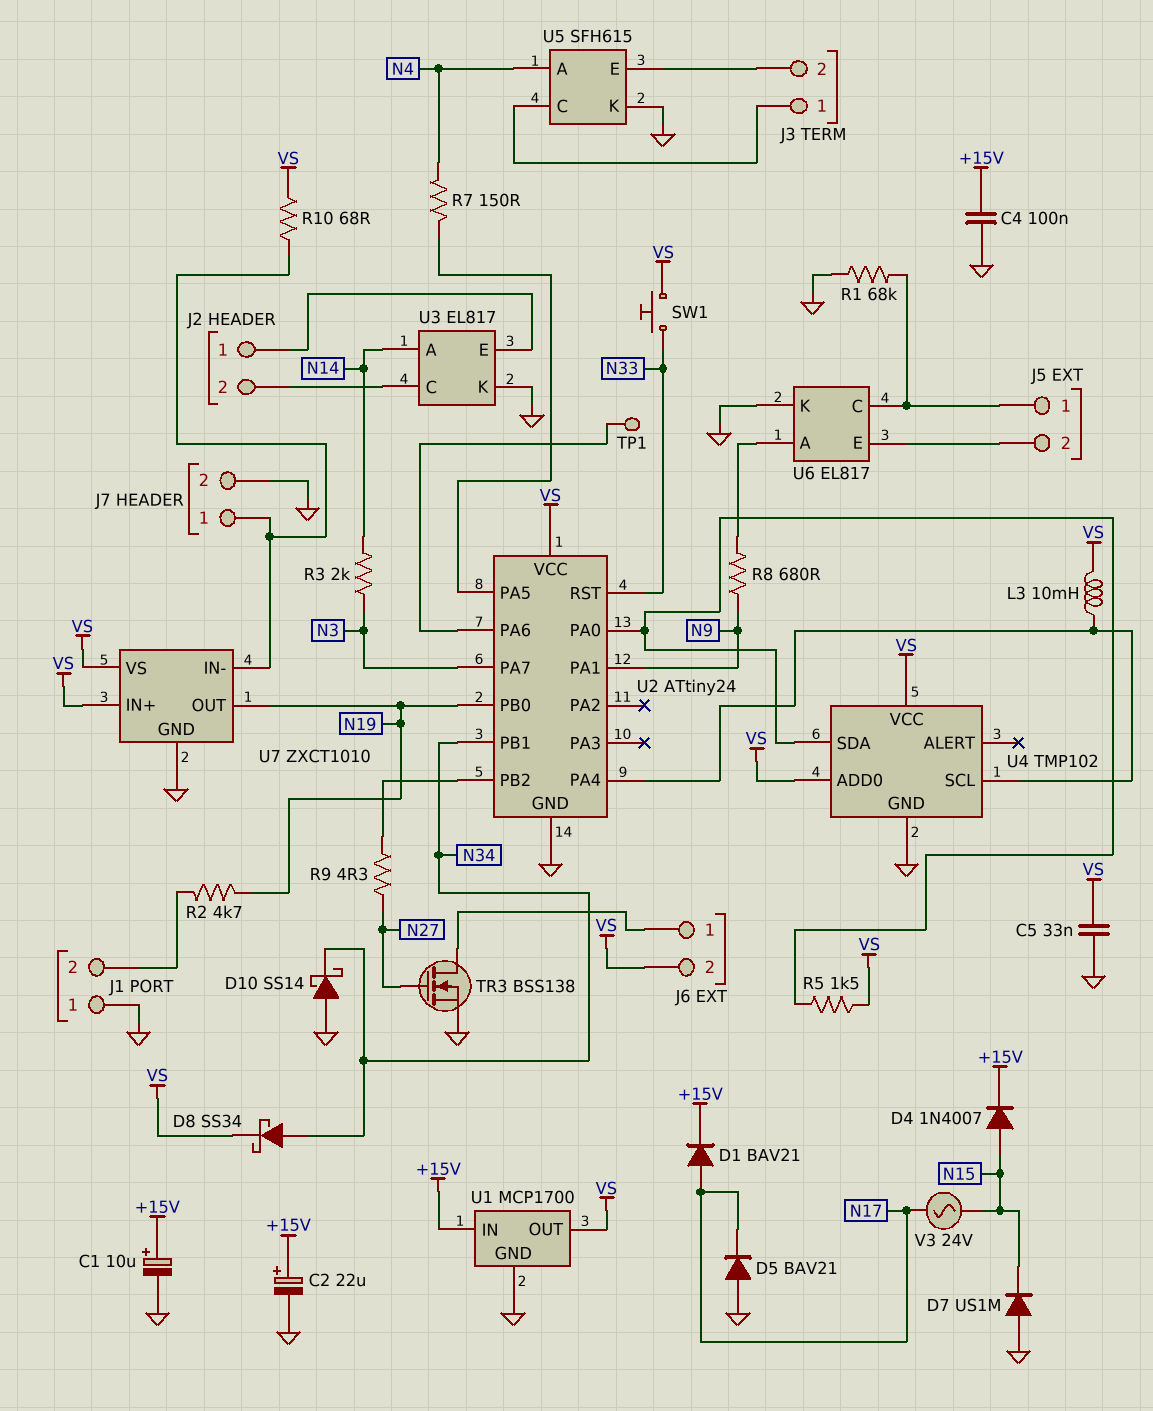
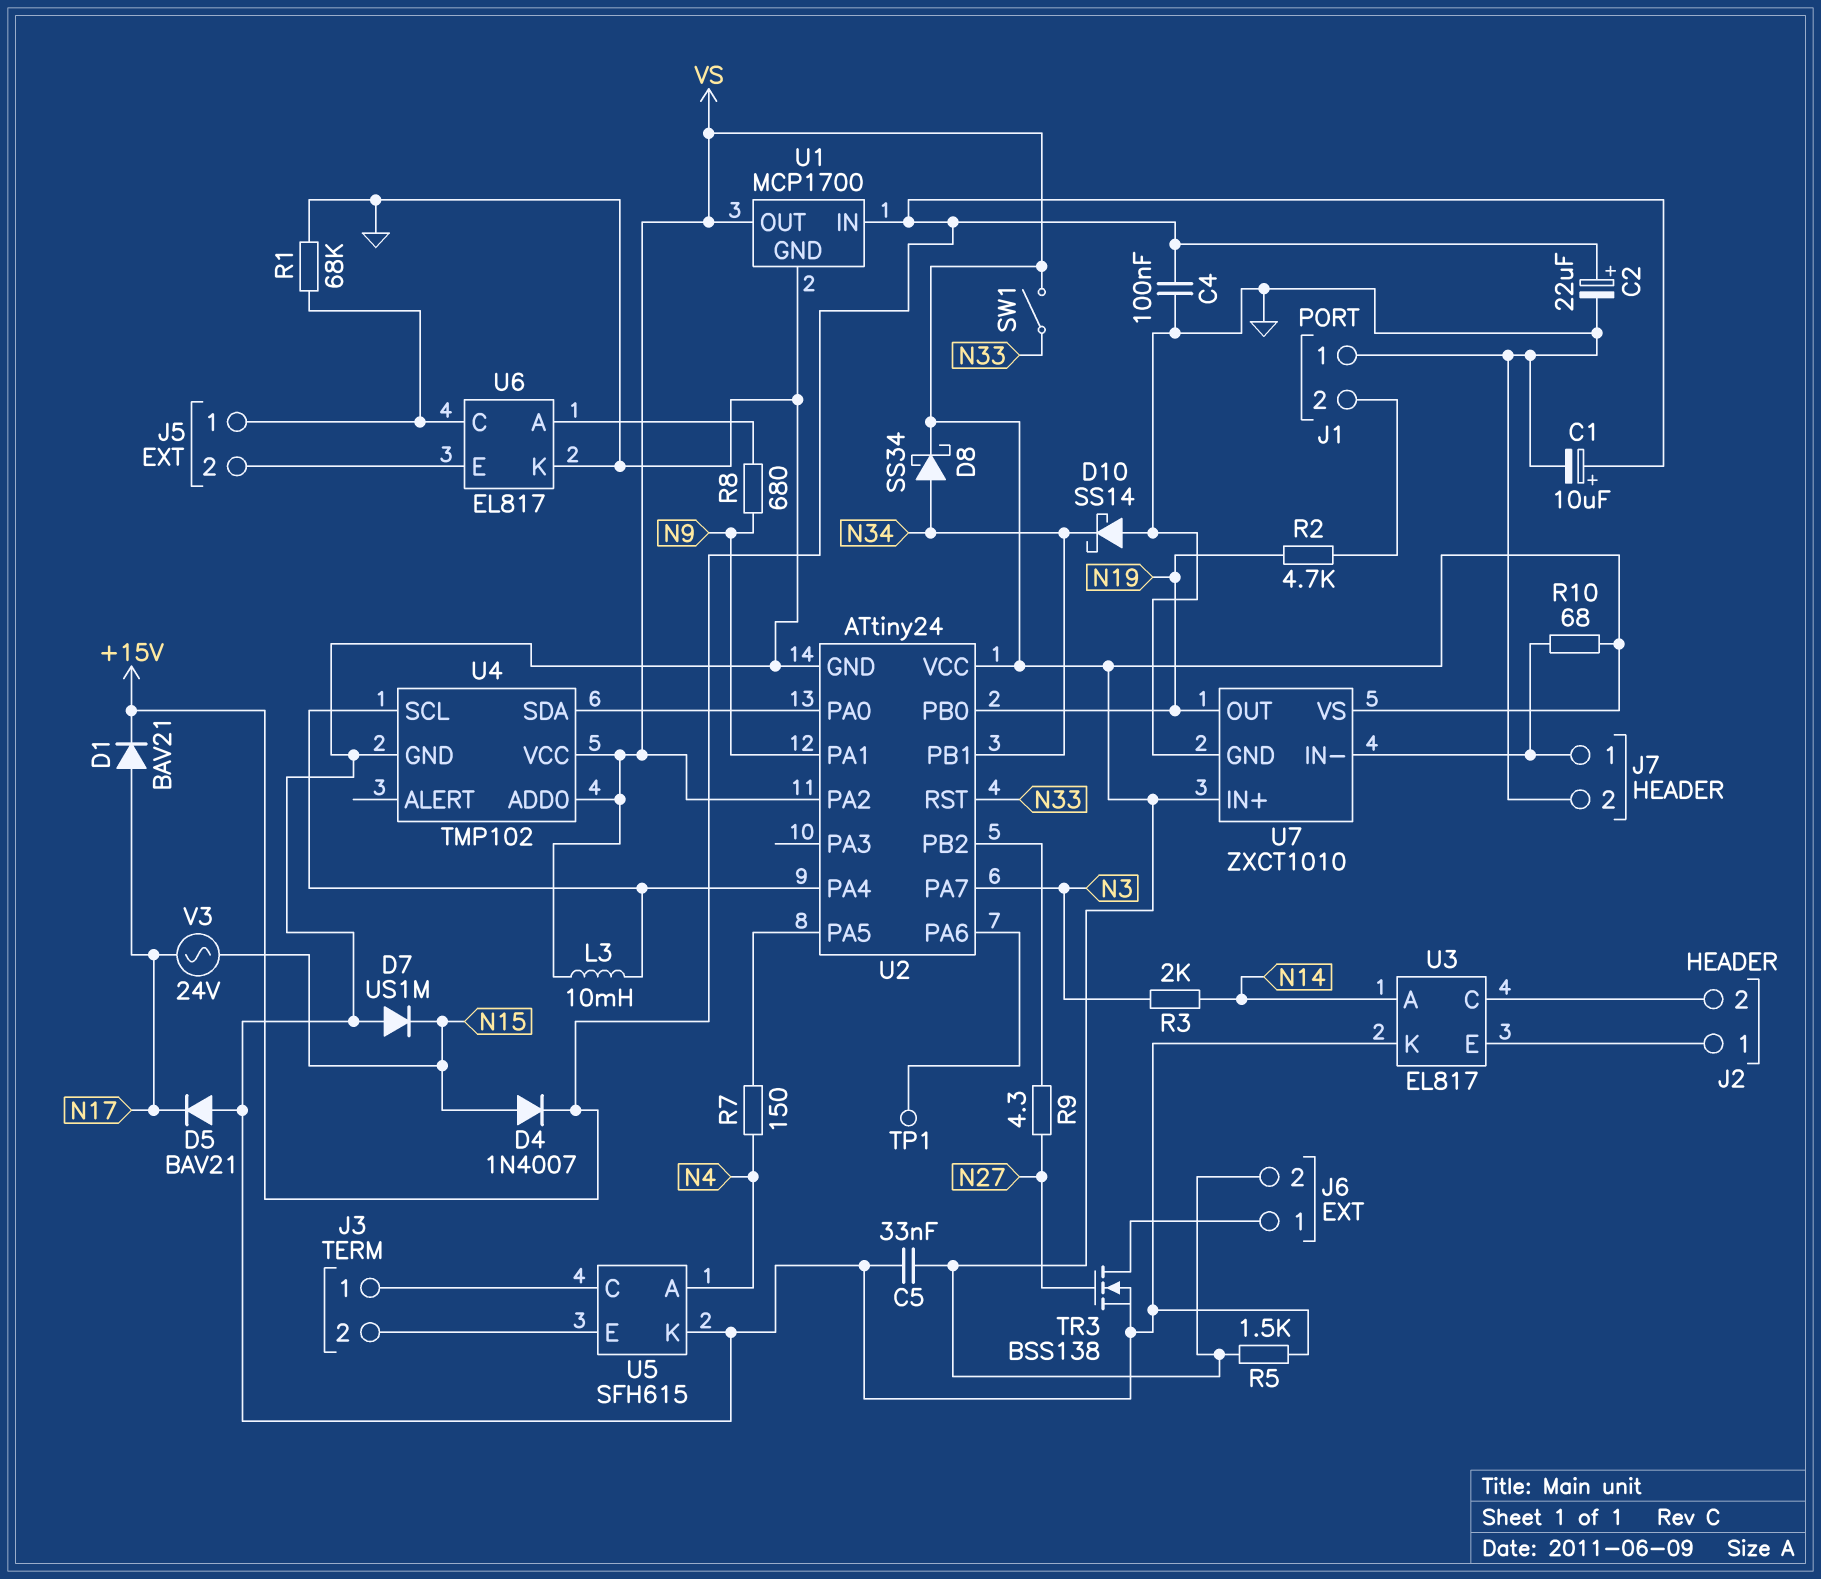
R5: 1.5k (U2/PA0, VS) -> 1.5k (GND, VS)
SW1: button (N33, VS) -> switch (N33, VS)
U2 pin PA2: none -> VS

